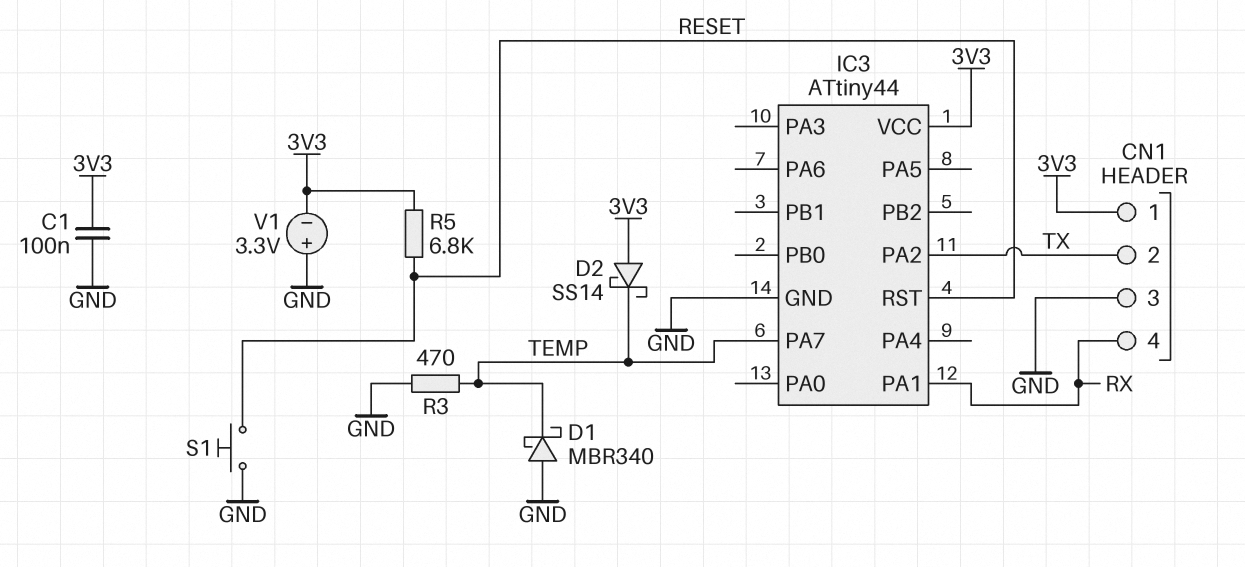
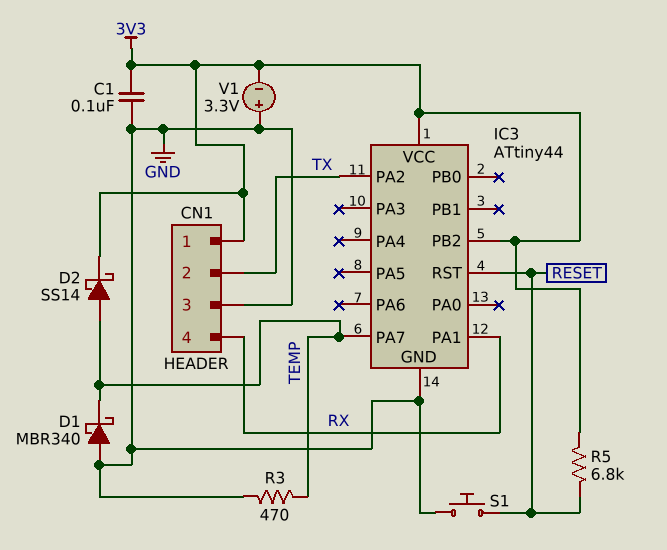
D2: schottky SS14 (A 3V3, K TEMP) -> schottky SS14 (A TEMP, K 3V3)
IC3 pin PB2: none -> 3V3

